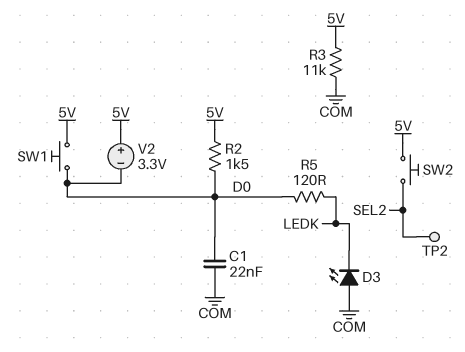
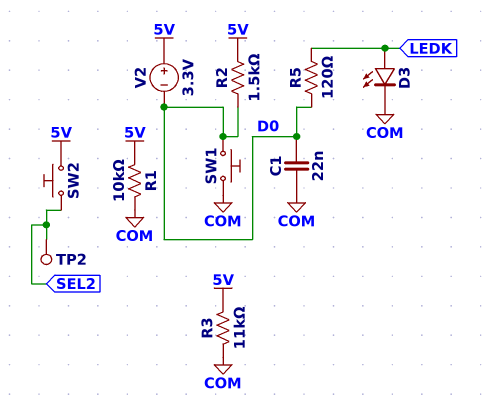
D3: LED (A COM, K LEDK) -> LED (A LEDK, K COM)
R1: none -> 10k (5V, COM)
SW1: button (5V, D0) -> button (COM, D0)

